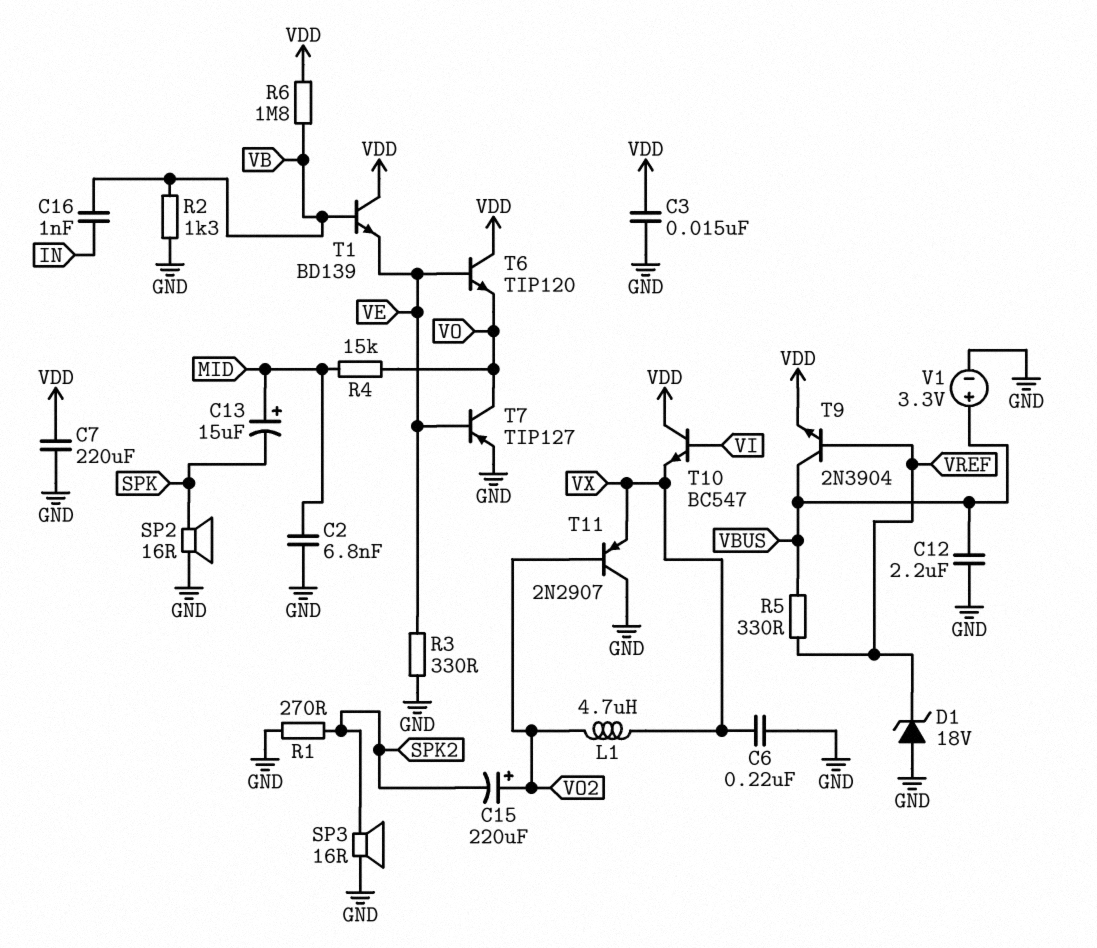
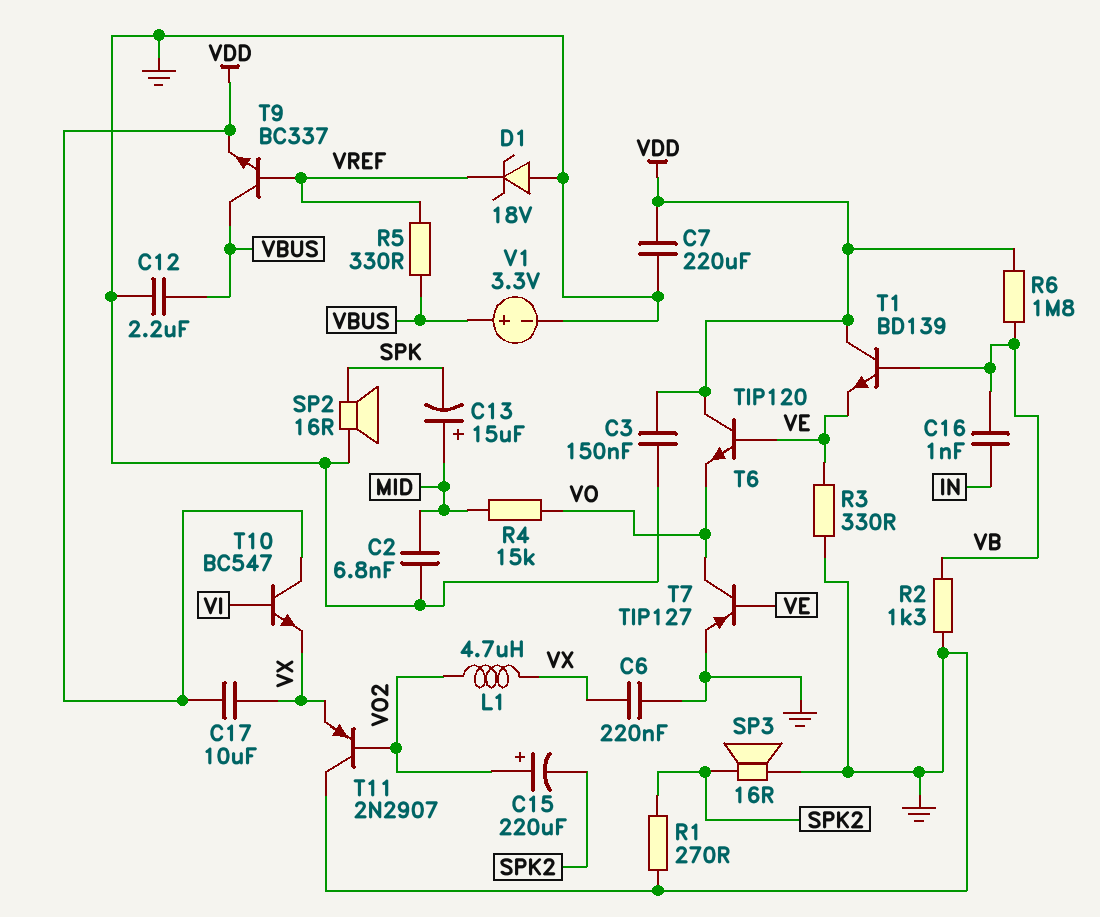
C3: 15nF (GND, VDD) -> 150nF (GND, VDD)
C17: none -> 10uF (VDD, VX)
T9: NPN 2N3904 (B VREF, C VBUS, E VDD) -> NPN BC337 (B VREF, C VBUS, E VDD)

